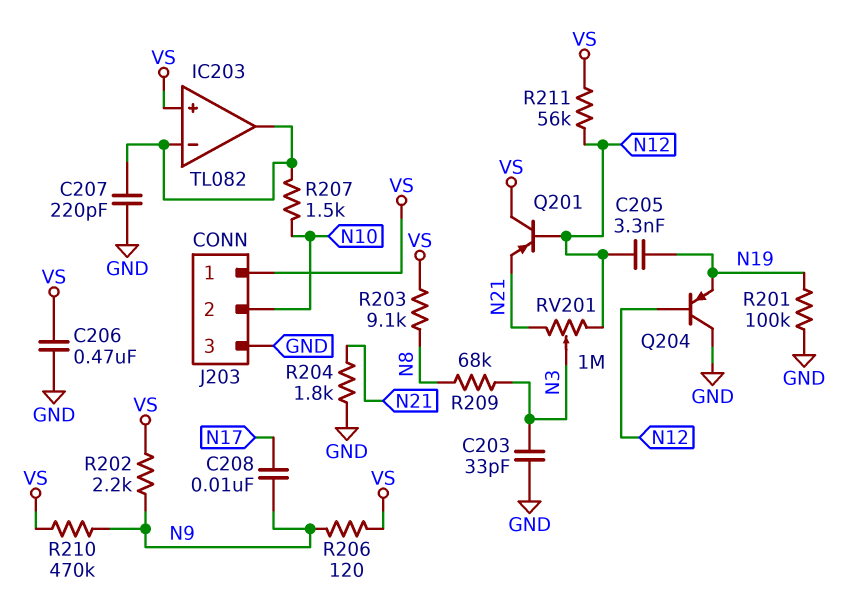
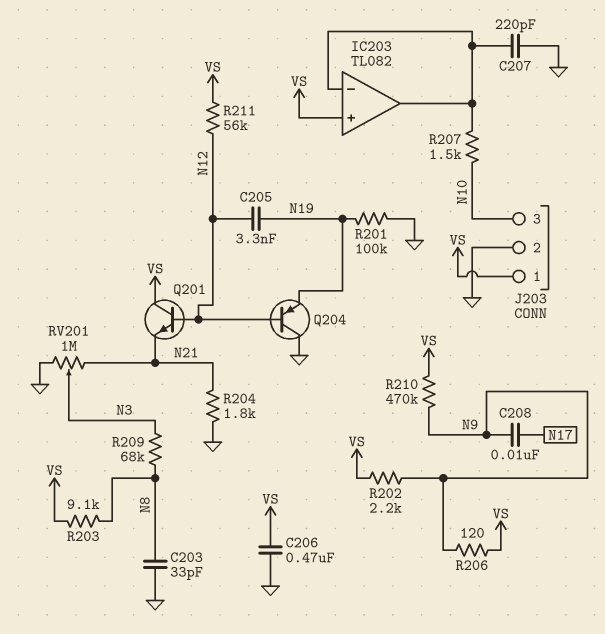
C203: 33pF (GND, N3) -> 33pF (GND, N8)
J203 pin 2: N10 -> GND
J203 pin 3: GND -> N10
Q201: PNP (B N12, C VS, E N21) -> NPN (B N12, C VS, E N21)
RV201: 1M (N12, N21, wiper N3) -> 1M (GND, N21, wiper N3)

